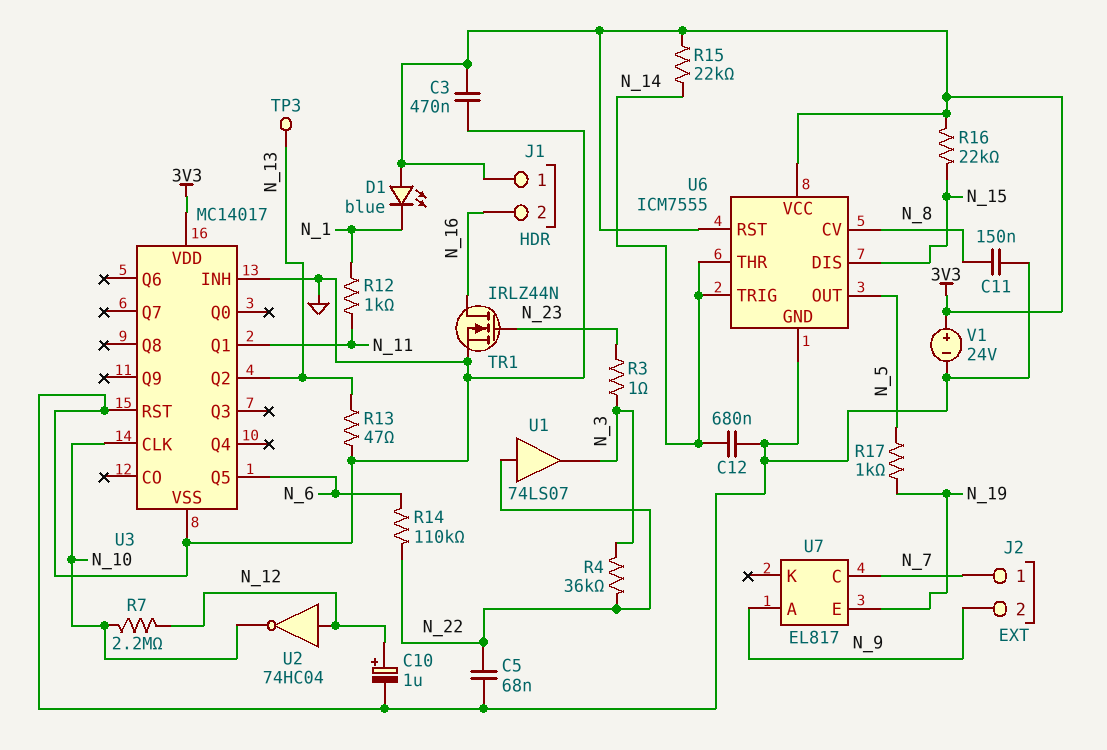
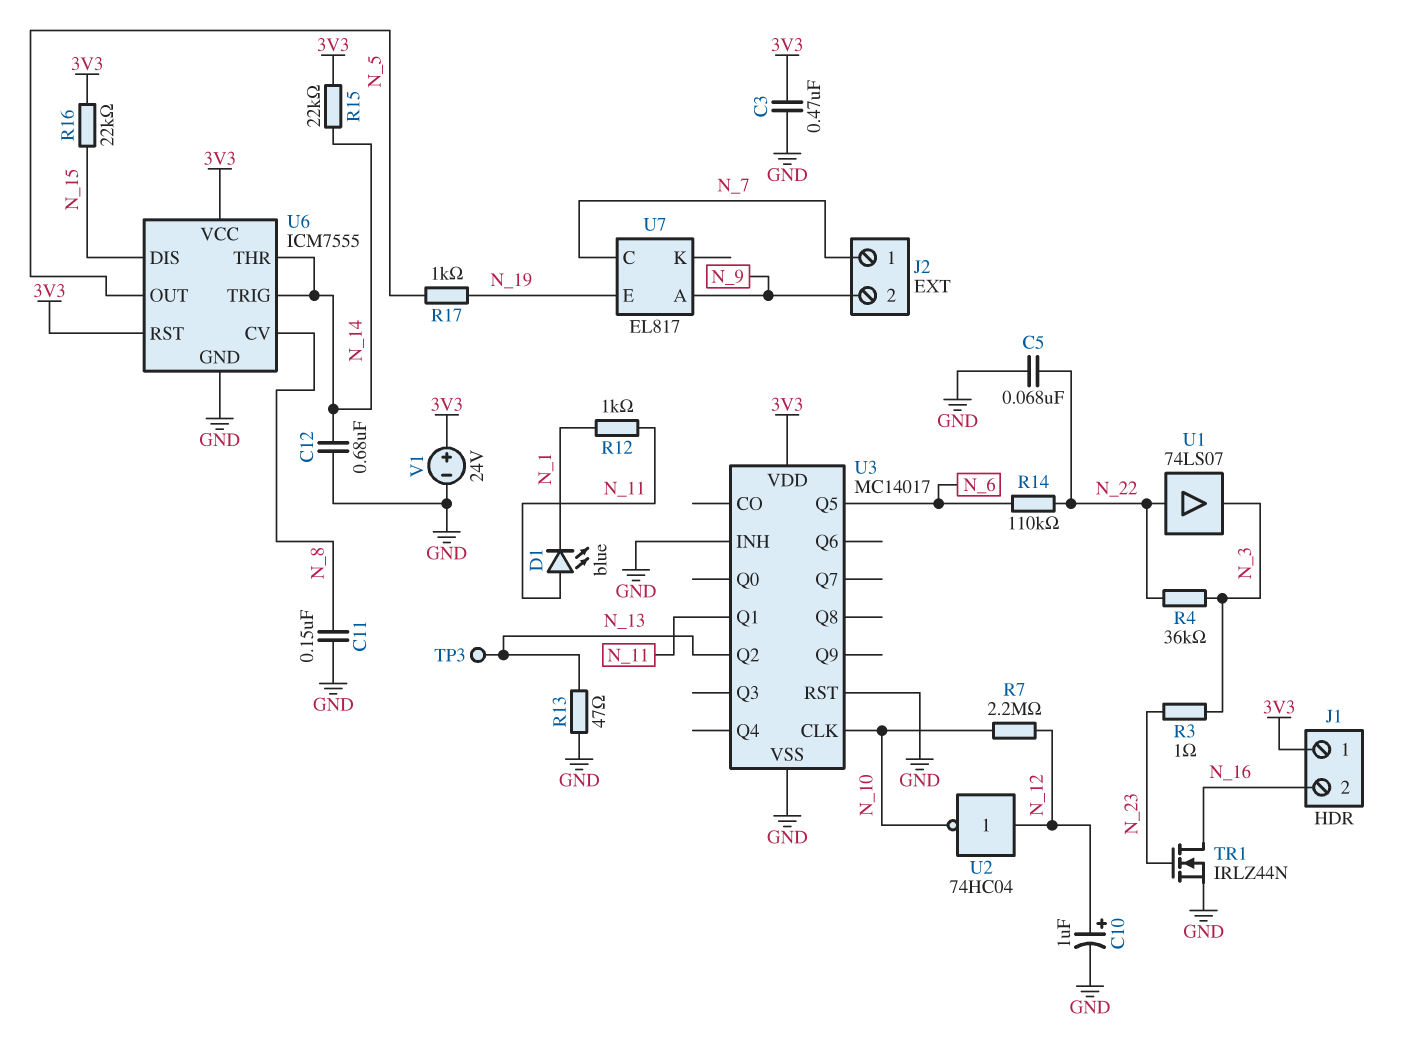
D1: LED blue (A 3V3, K N_1) -> LED blue (A N_11, K N_1)

